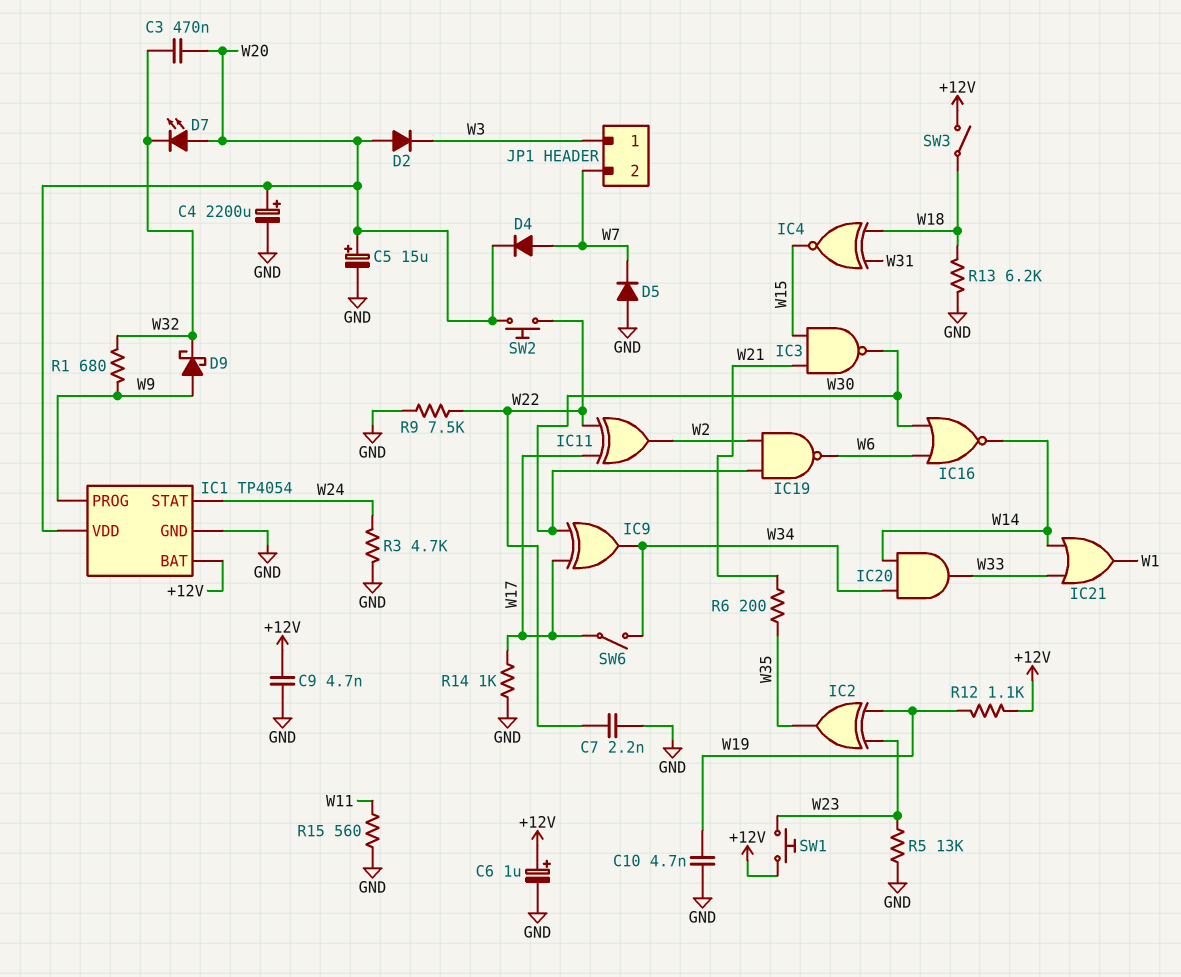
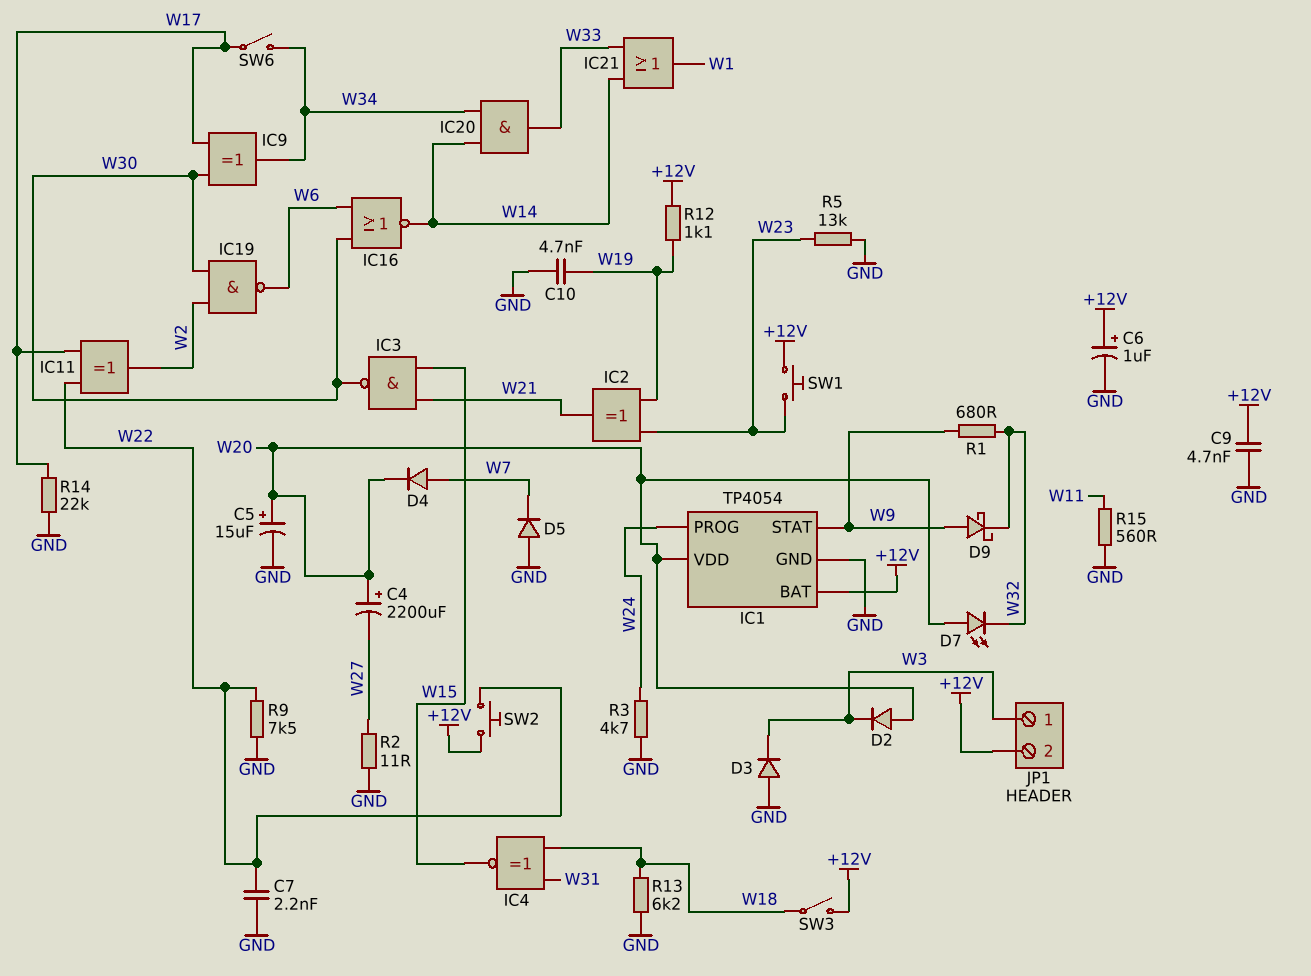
C3: 470nF (W20, W32) -> none
C4: 2200uF (plus W20, minus GND) -> 2200uF (plus W20, minus W27)
D3: none -> diode (A GND, K W3)
IC1 pin PROG: W9 -> W24
IC1 pin STAT: W24 -> W9
IC2: XOR (in W19, in W23, out W35) -> XOR (in W19, in W23, out W21)
JP1 pin 2: W7 -> +12V
R2: none -> 11 (GND, W27)
R6: 200 (W21, W35) -> none
R14: 1k (GND, W17) -> 22k (GND, W17)
SW2: button (W20, W22) -> button (+12V, W22)

